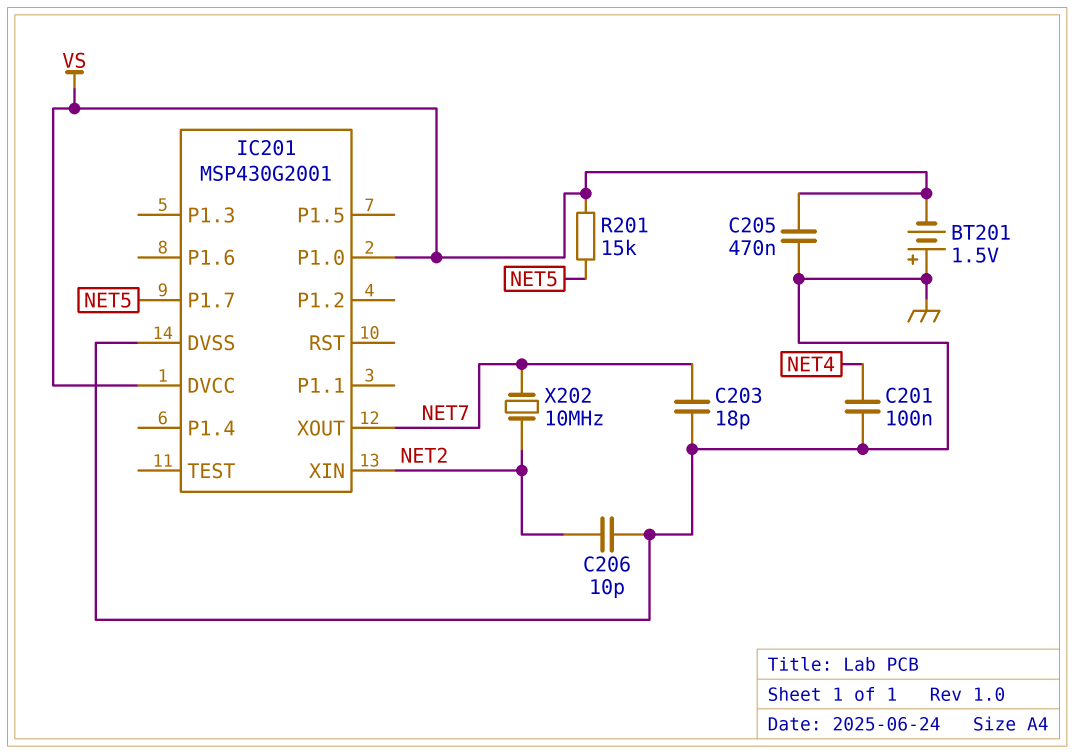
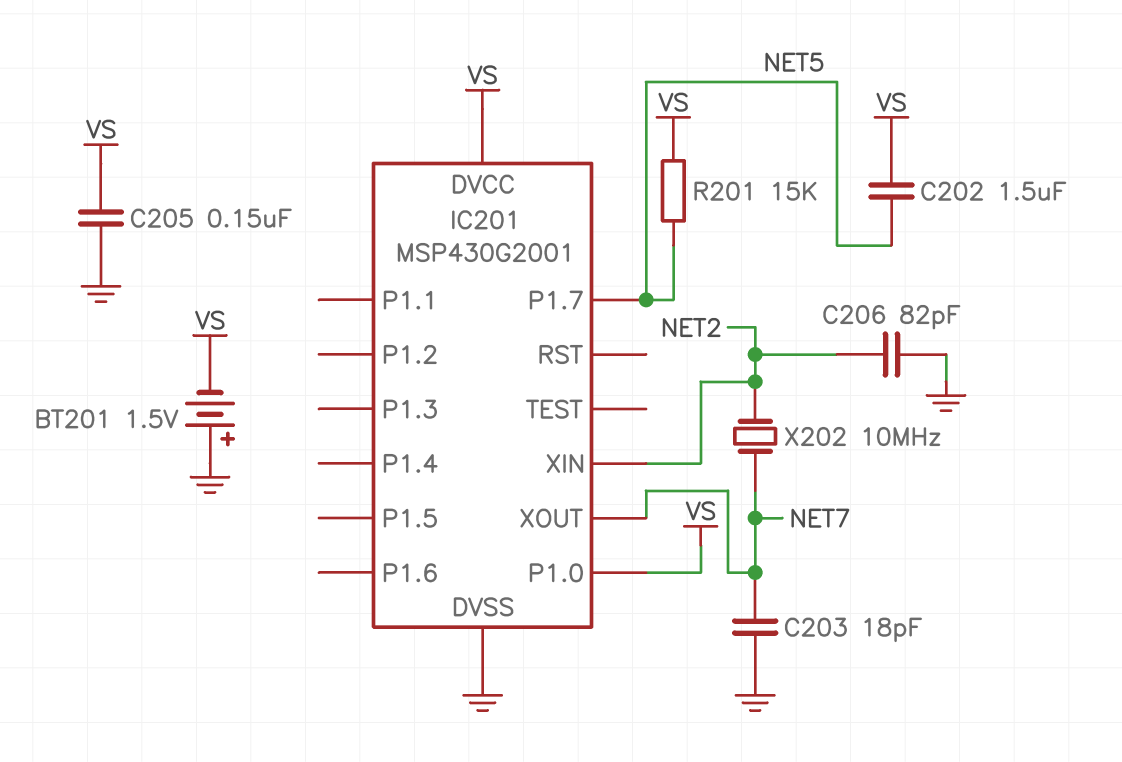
C201: 100nF (GND, NET4) -> none
C202: none -> 1.5uF (NET5, VS)
C205: 470nF (GND, VS) -> 150nF (GND, VS)
C206: 10pF (GND, NET2) -> 82pF (GND, NET2)

